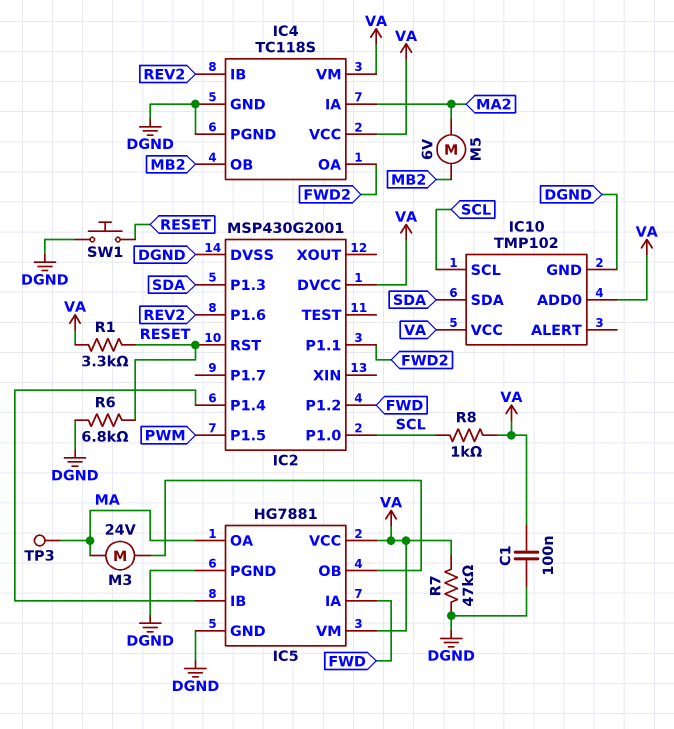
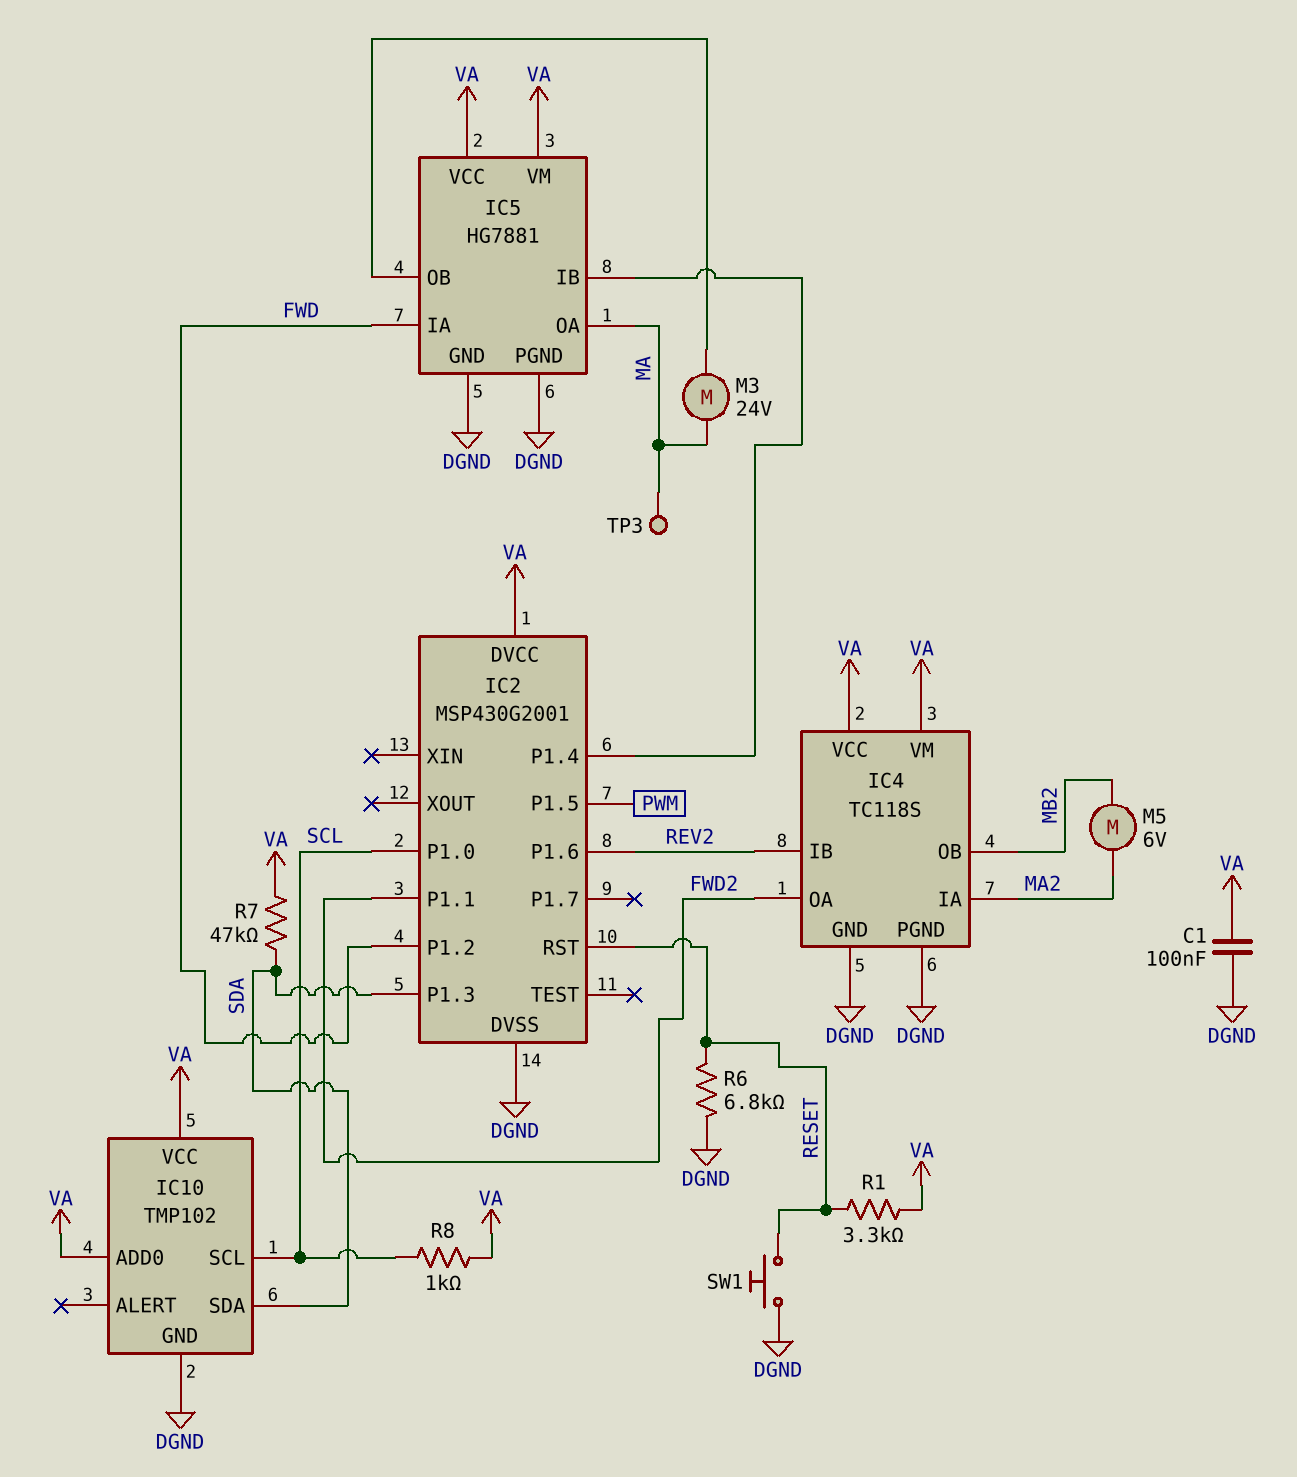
R7: 47k (DGND, VA) -> 47k (SDA, VA)

